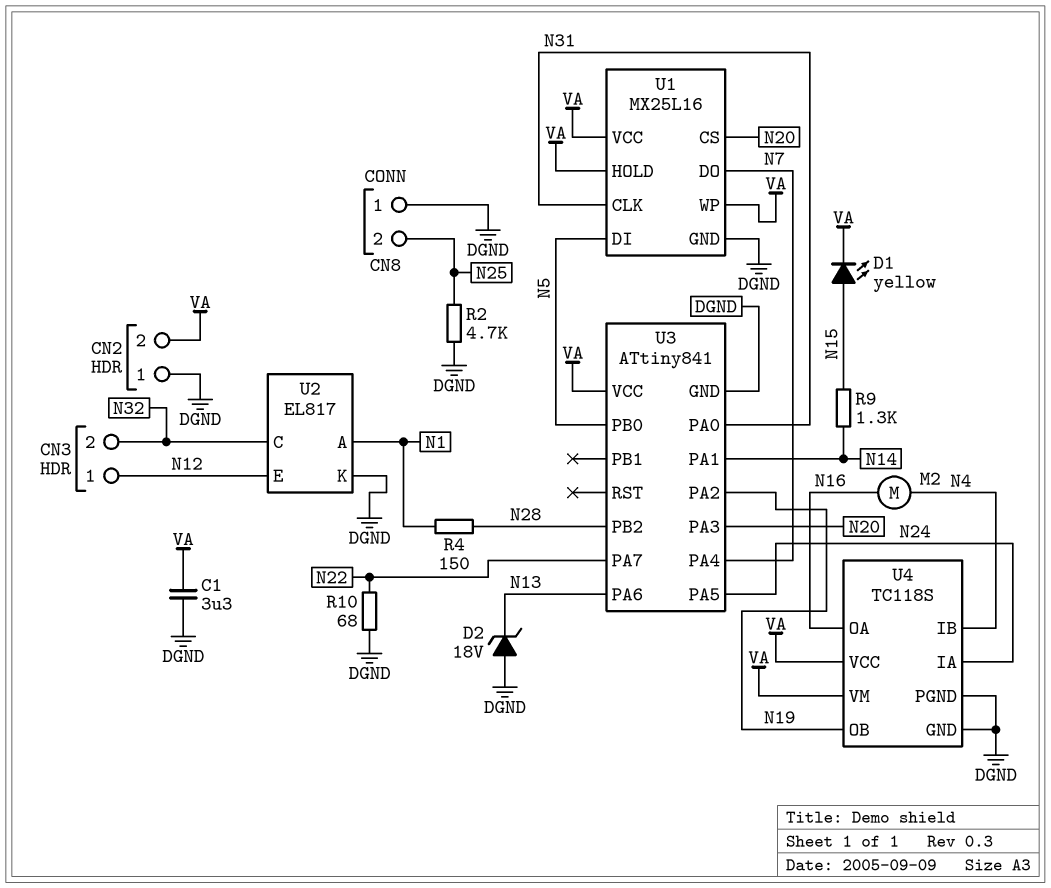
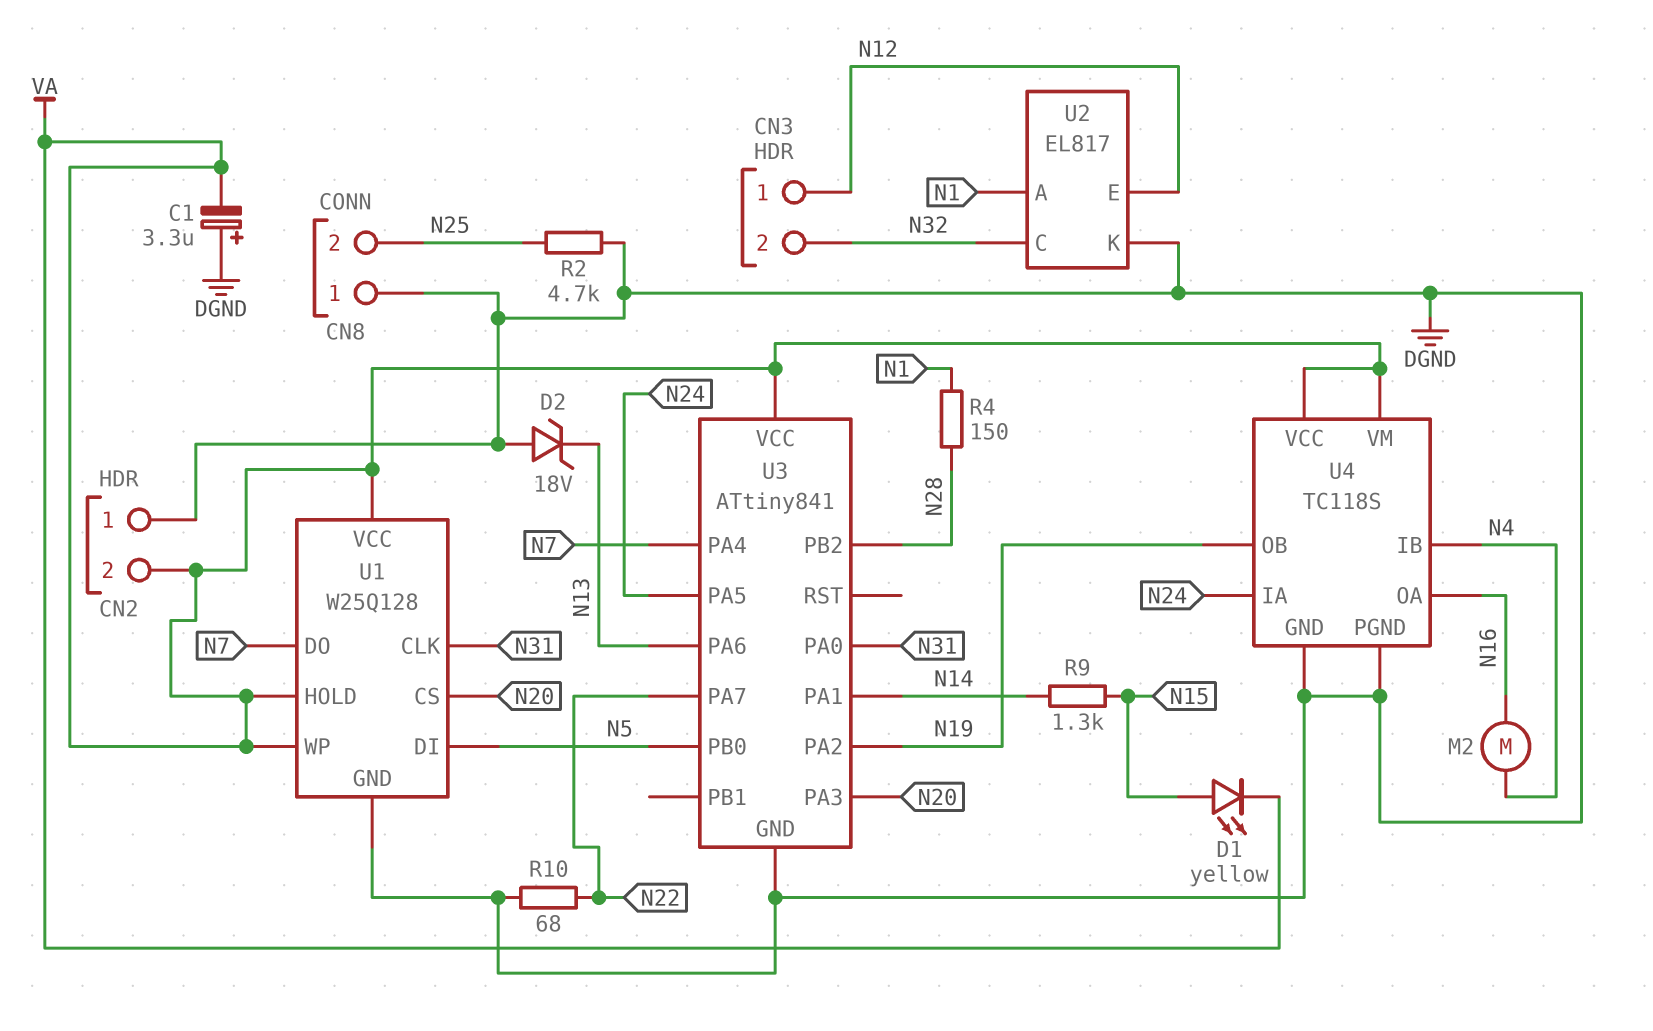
C1: 3.3uF (DGND, VA) -> 3.3uF (plus DGND, minus VA)
U1: MX25L16 -> W25Q128

